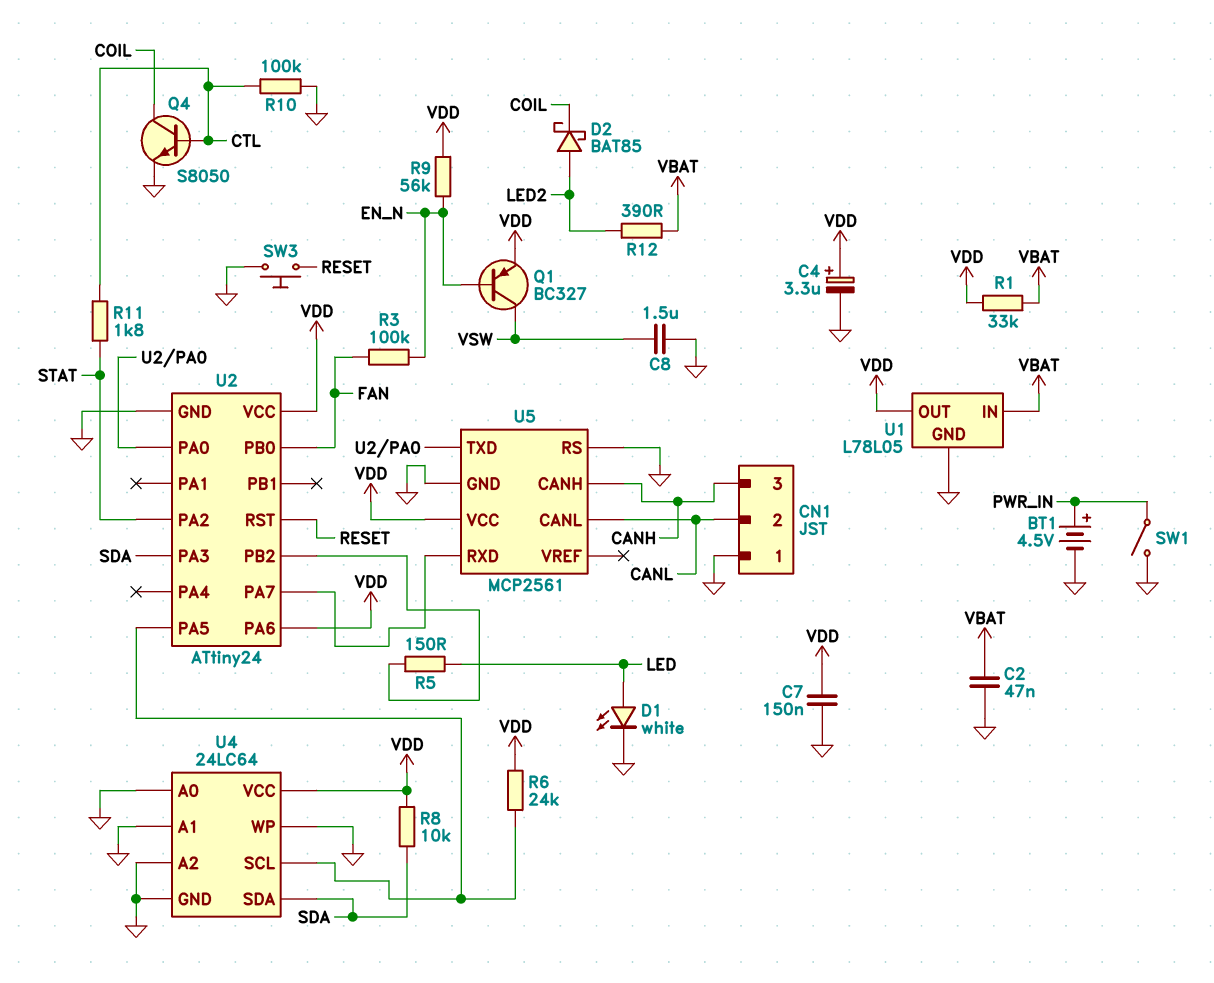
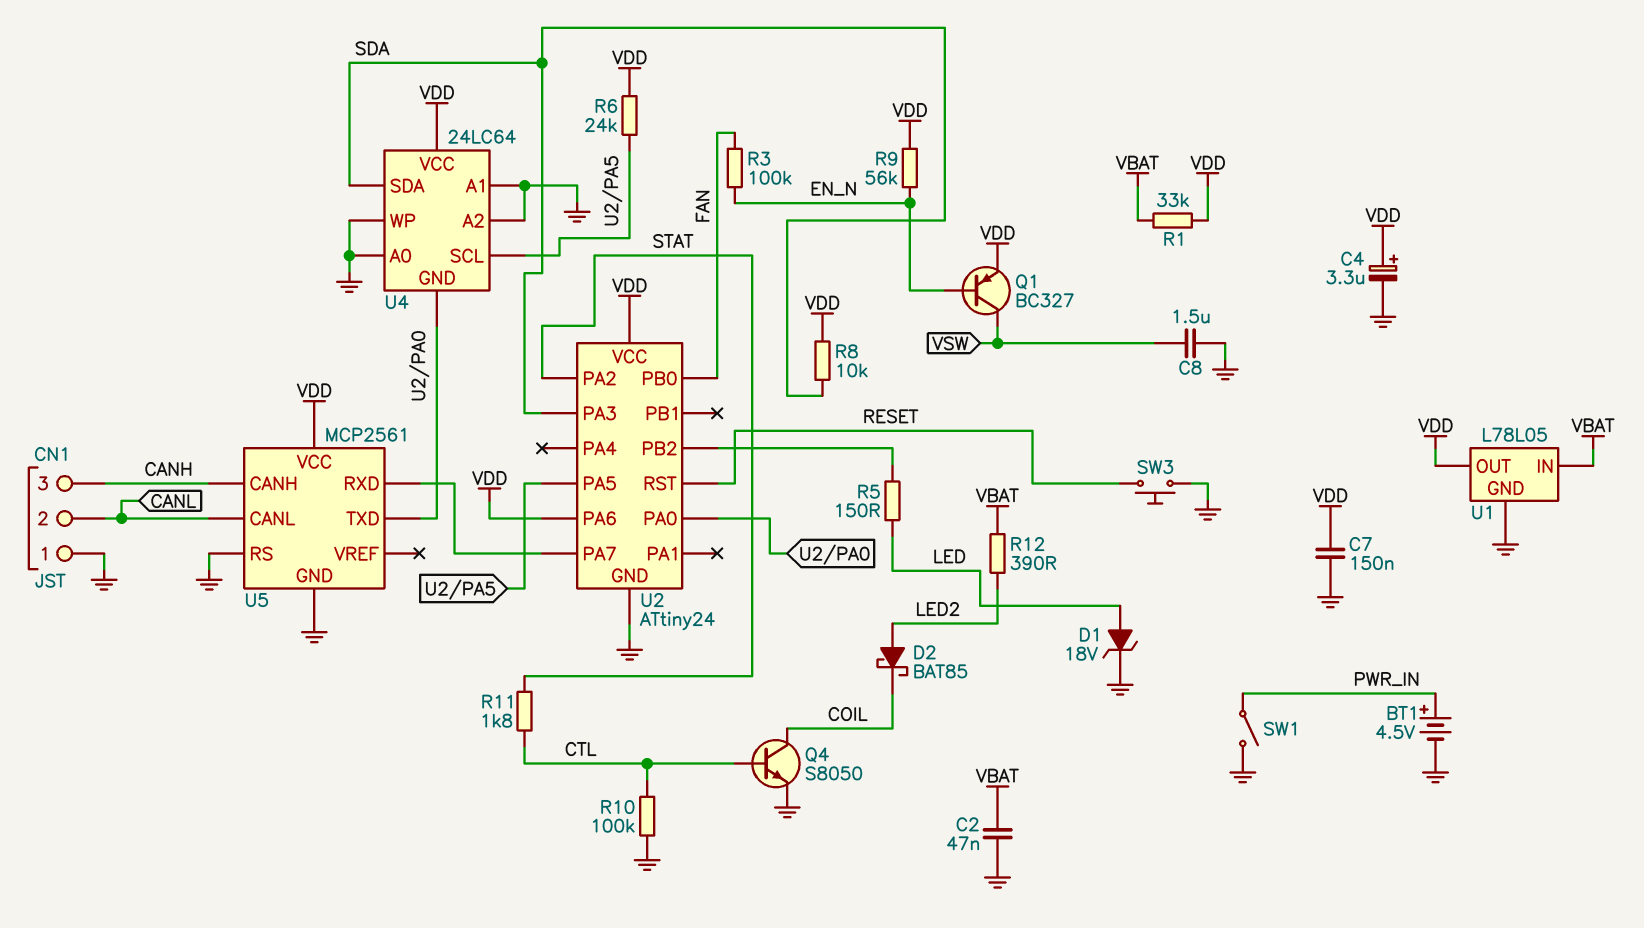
D1: LED white (A LED, K GND) -> zener 18V (A LED, K GND)
U4 pin GND: GND -> U2/PA0

